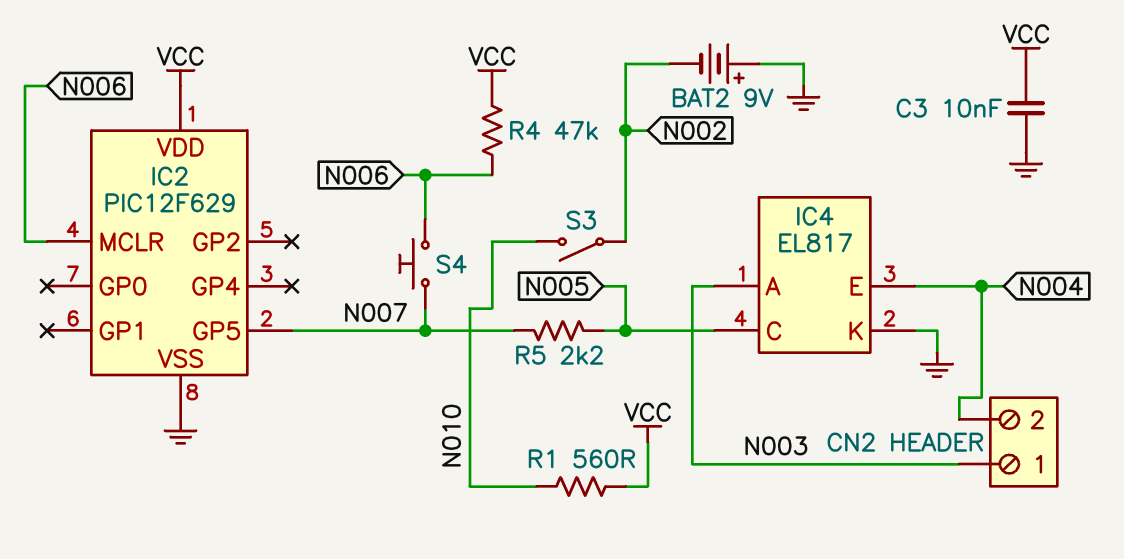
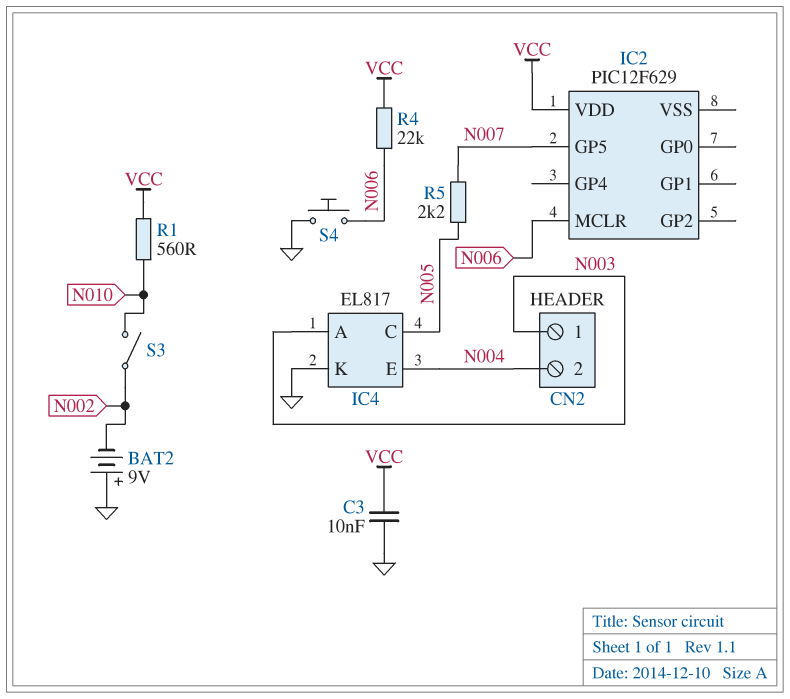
IC2 pin VSS: GND -> none
R4: 47k (N006, VCC) -> 22k (N006, VCC)
S4: button (N006, N007) -> button (GND, N006)

